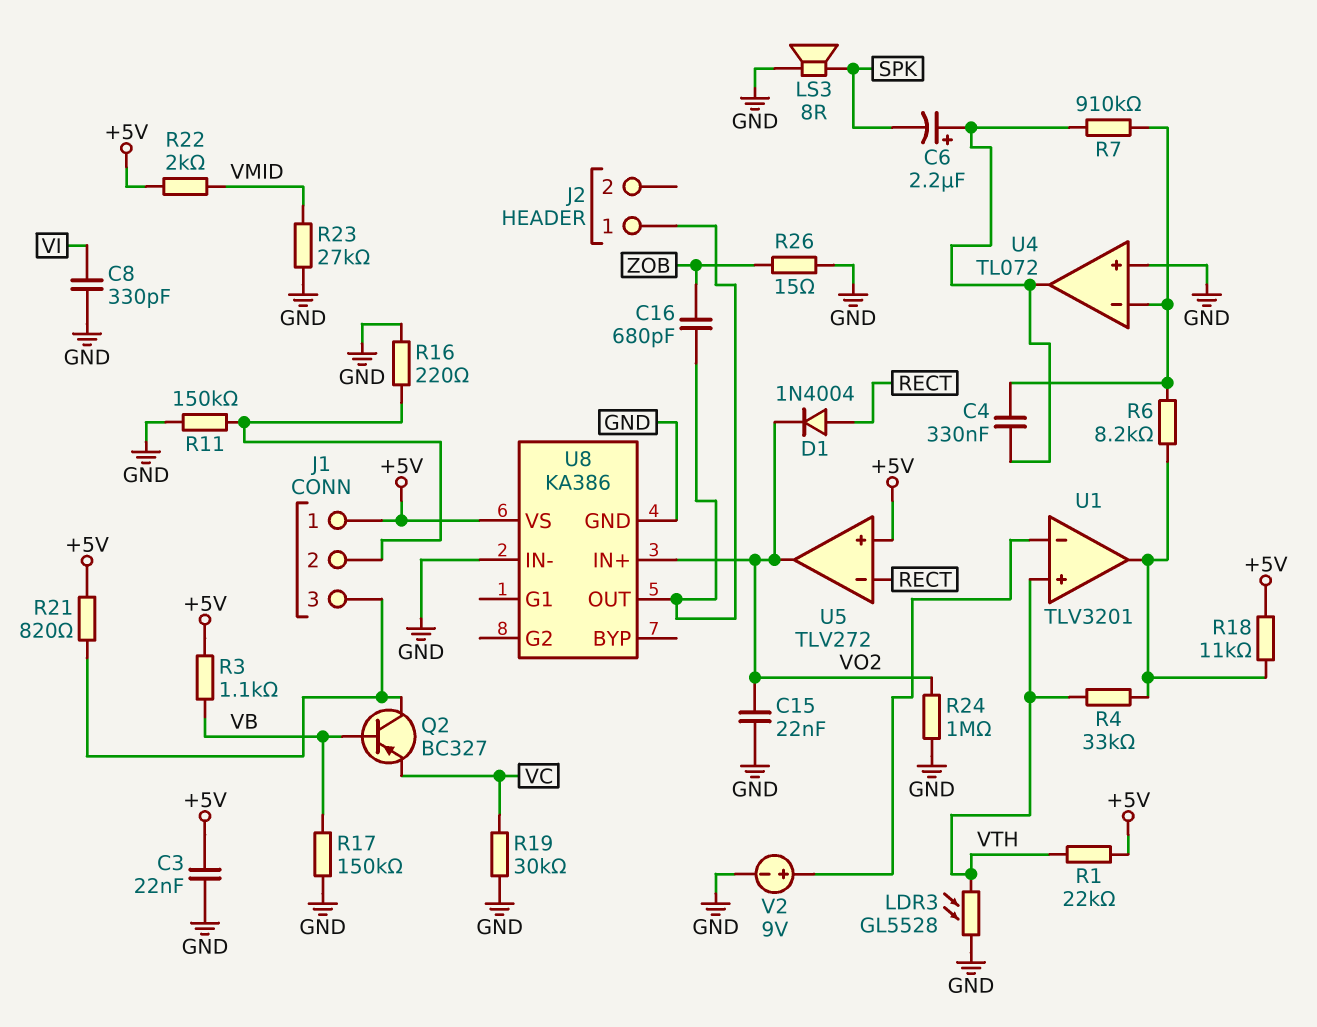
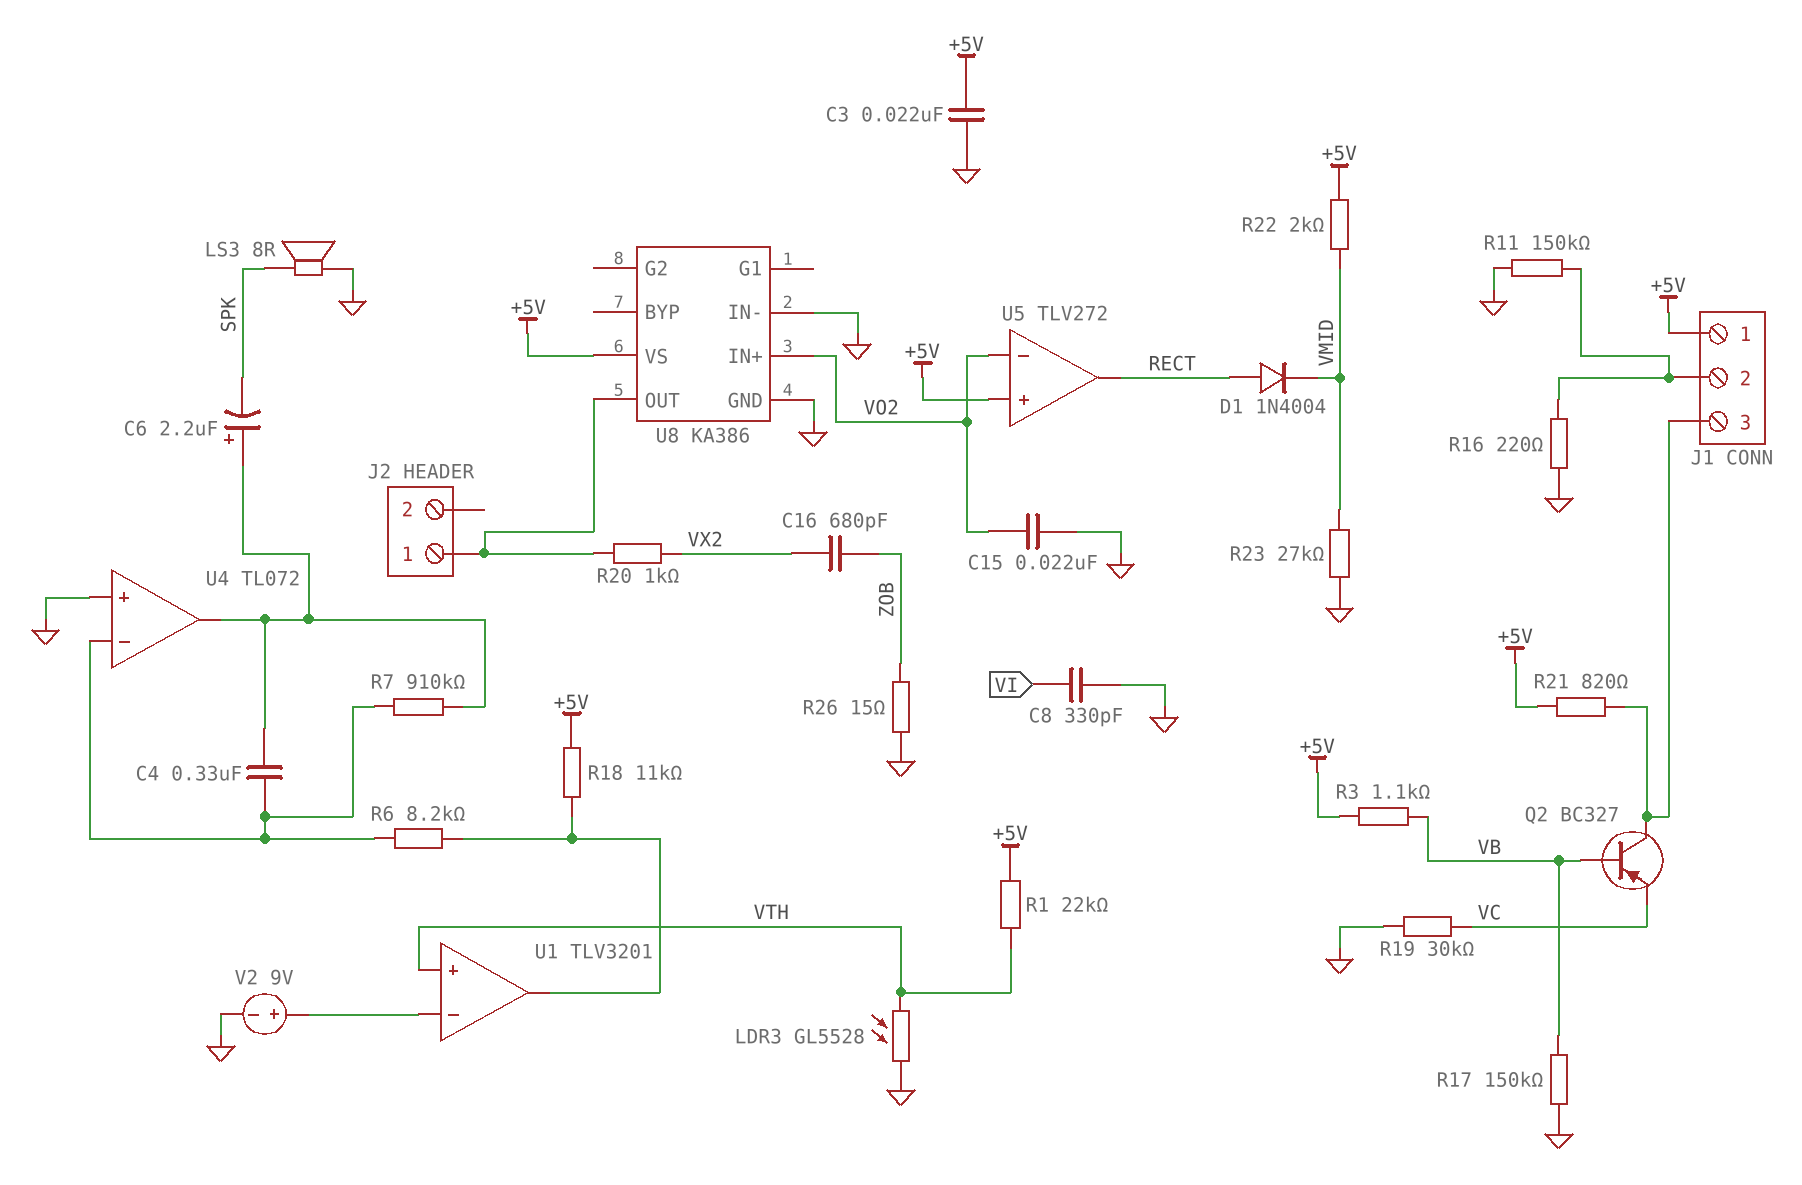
C16: 680pF (J2/1, ZOB) -> 680pF (VX2, ZOB)
D1: diode 1N4004 (A RECT, K VO2) -> diode 1N4004 (A RECT, K VMID)
R4: 33k (U1/out, VTH) -> none
R20: none -> 1k (J2/1, VX2)
R24: 1M (GND, VO2) -> none
U5 pin in-: RECT -> VO2
U5 pin out: VO2 -> RECT

